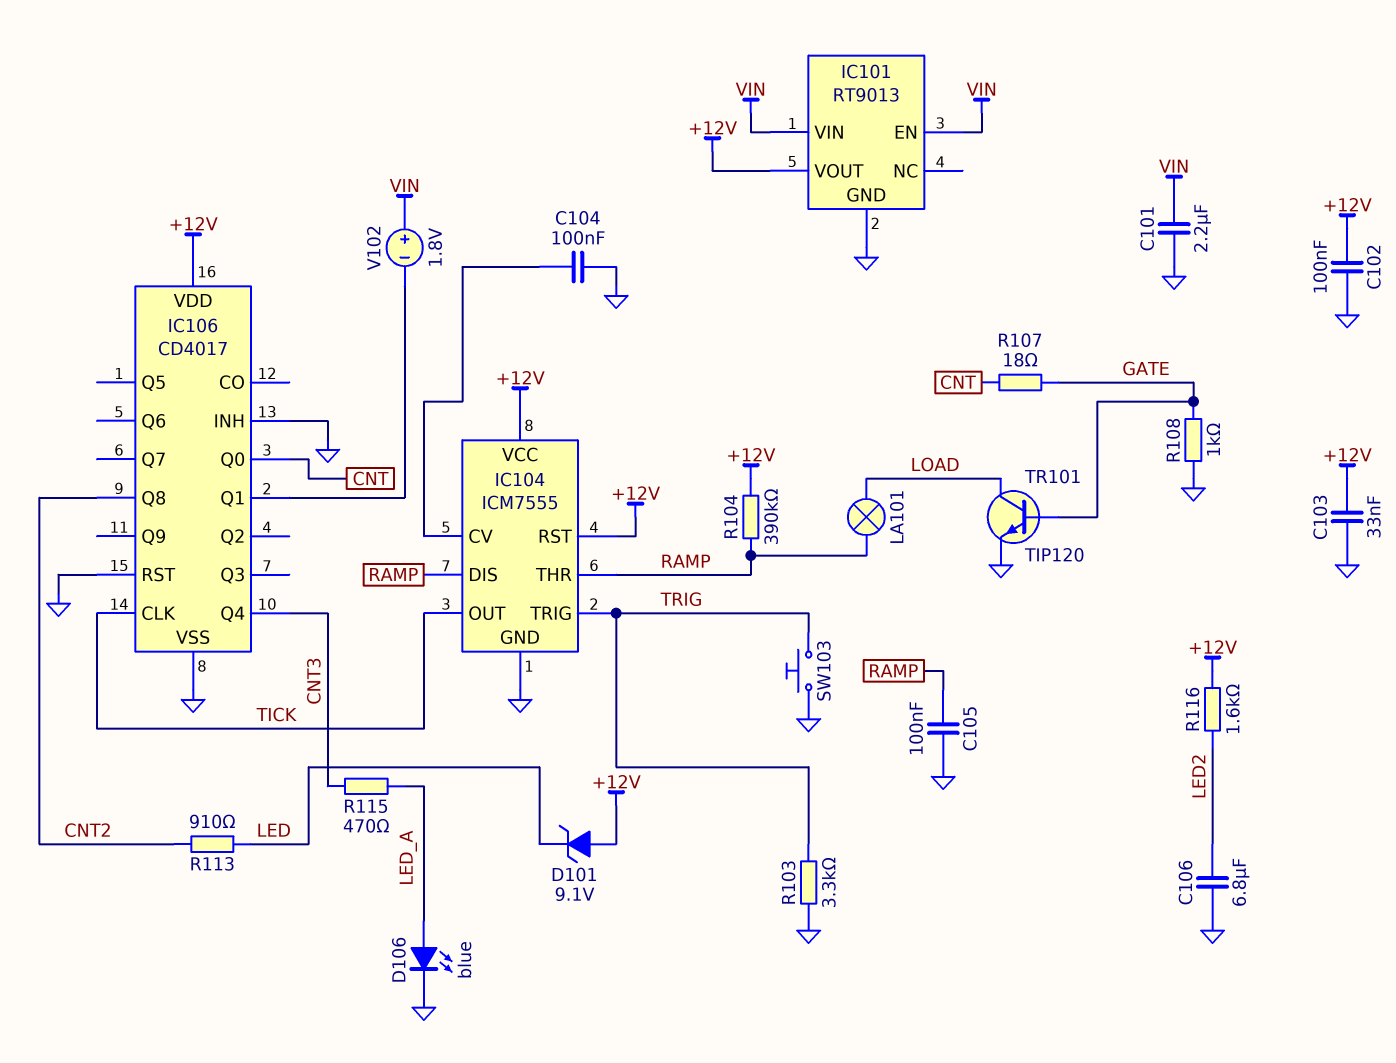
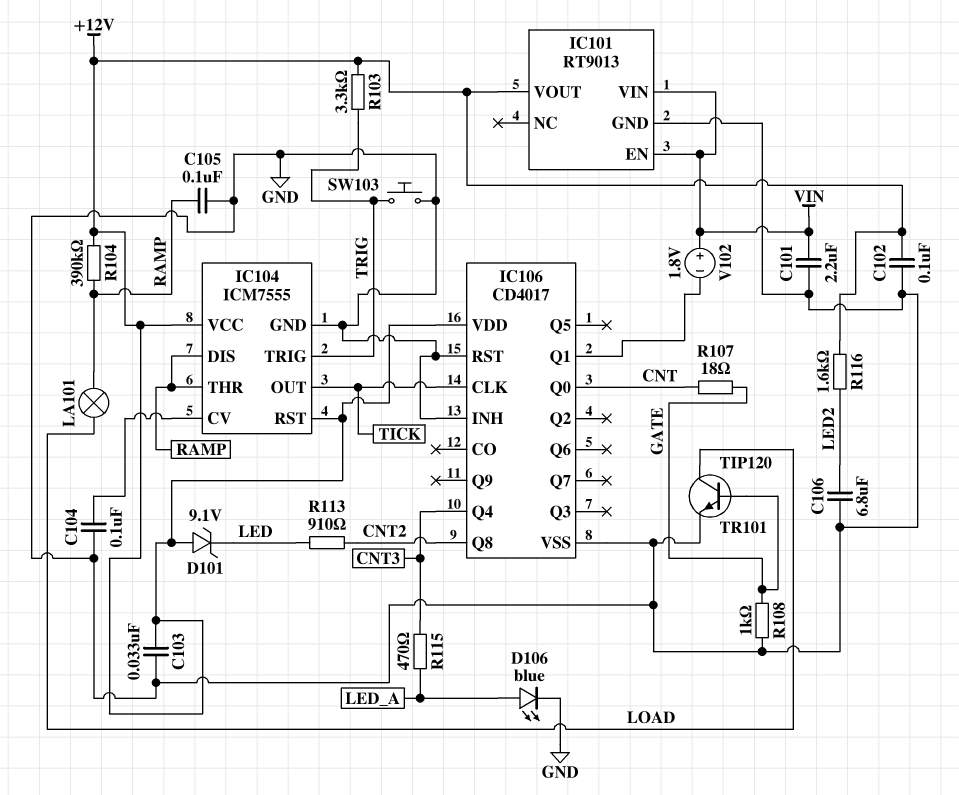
R103: 3.3k (GND, TRIG) -> 3.3k (+12V, TRIG)

